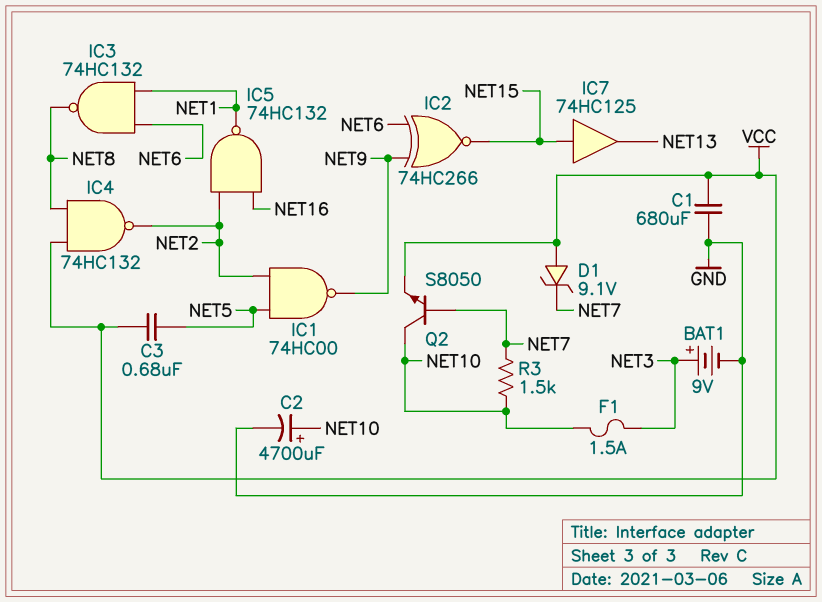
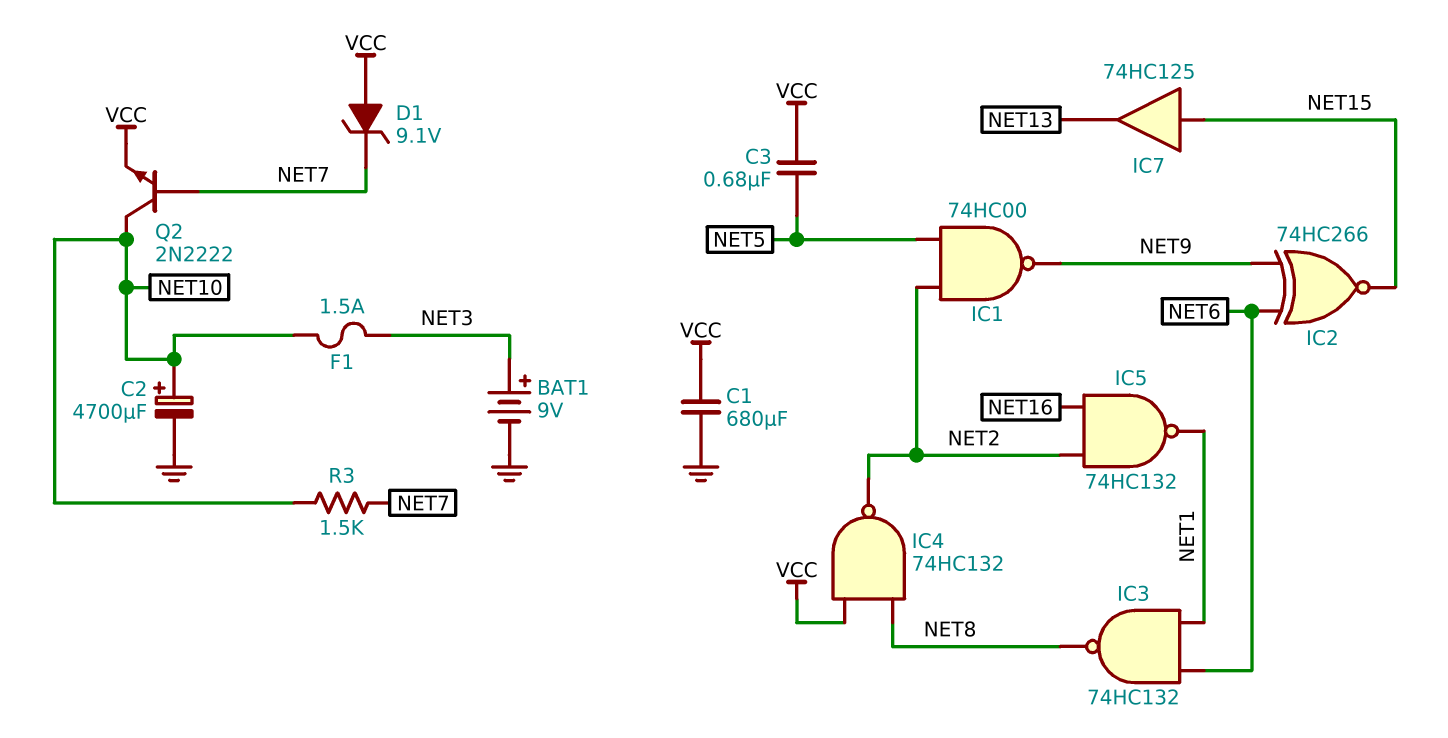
Q2: NPN S8050 (B NET7, C NET10, E VCC) -> NPN 2N2222 (B NET7, C NET10, E VCC)

